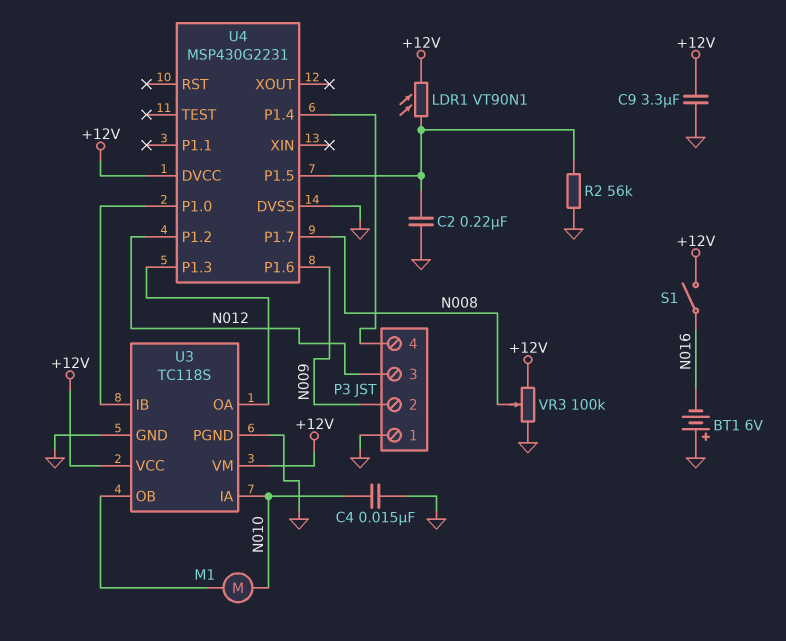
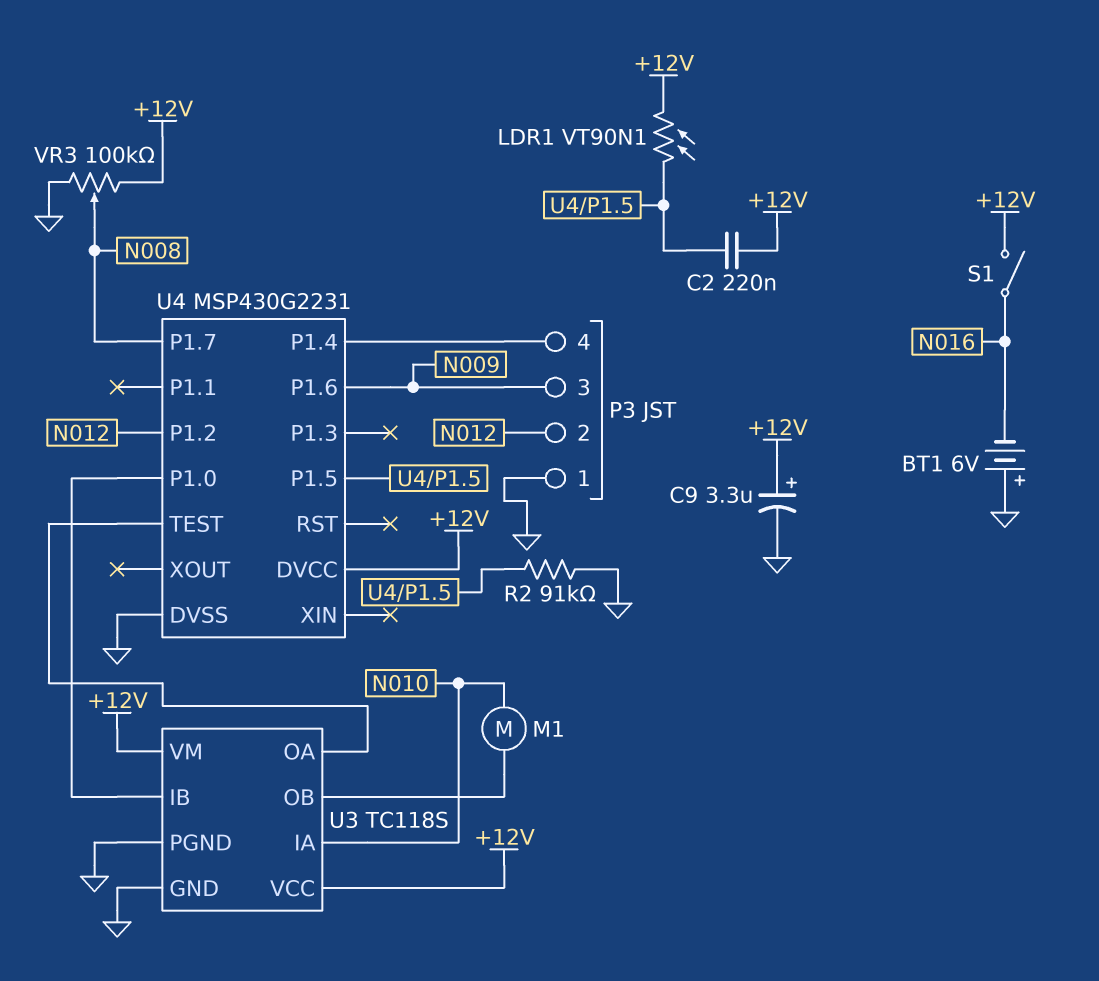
C2: 220nF (GND, U4/P1.5) -> 220nF (+12V, U4/P1.5)
C4: 15nF (GND, N010) -> none
C9: 3.3uF (+12V, GND) -> 3.3uF (plus +12V, minus GND)
P3 pin 2: N009 -> N012
P3 pin 3: N012 -> N009
R2: 56k (GND, U4/P1.5) -> 91k (GND, U4/P1.5)
U4 pin P1.3: U3/OA -> none
U4 pin TEST: none -> U3/OA

